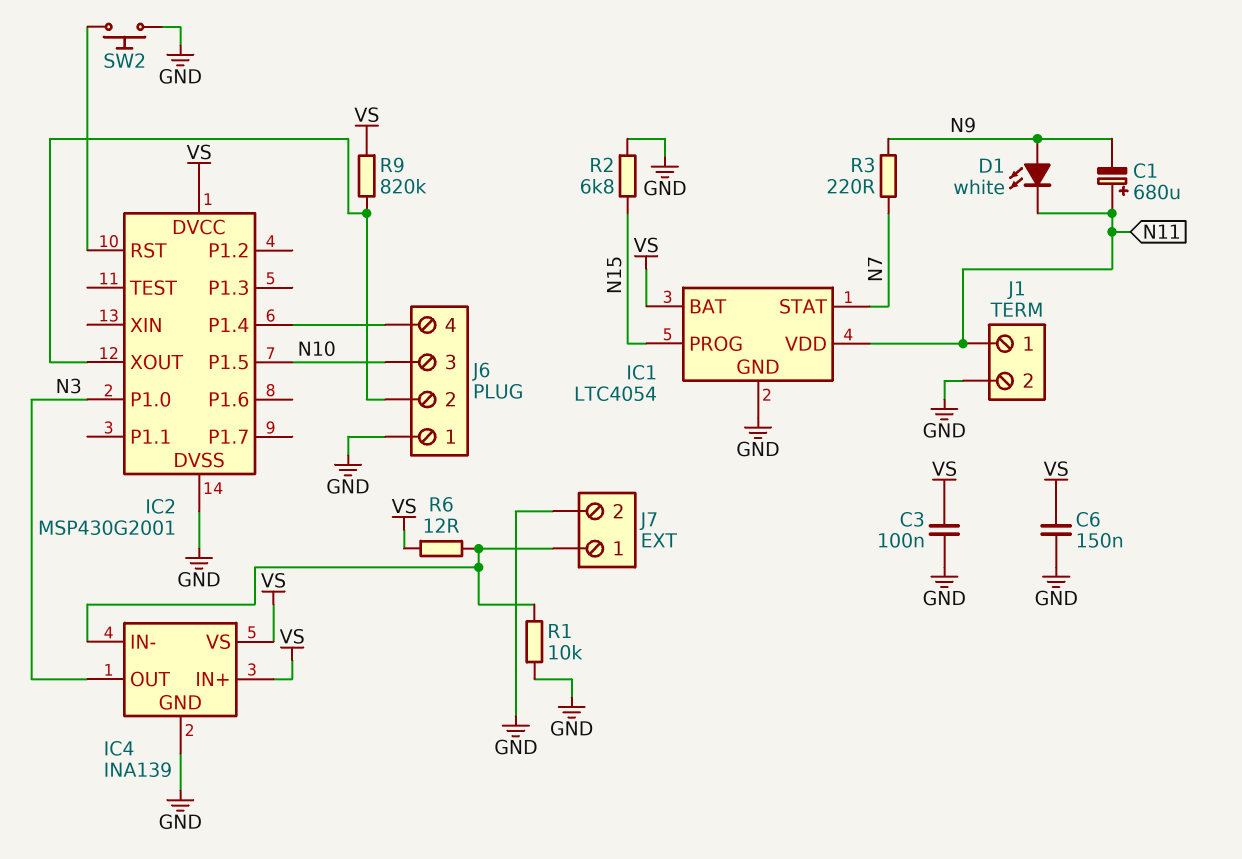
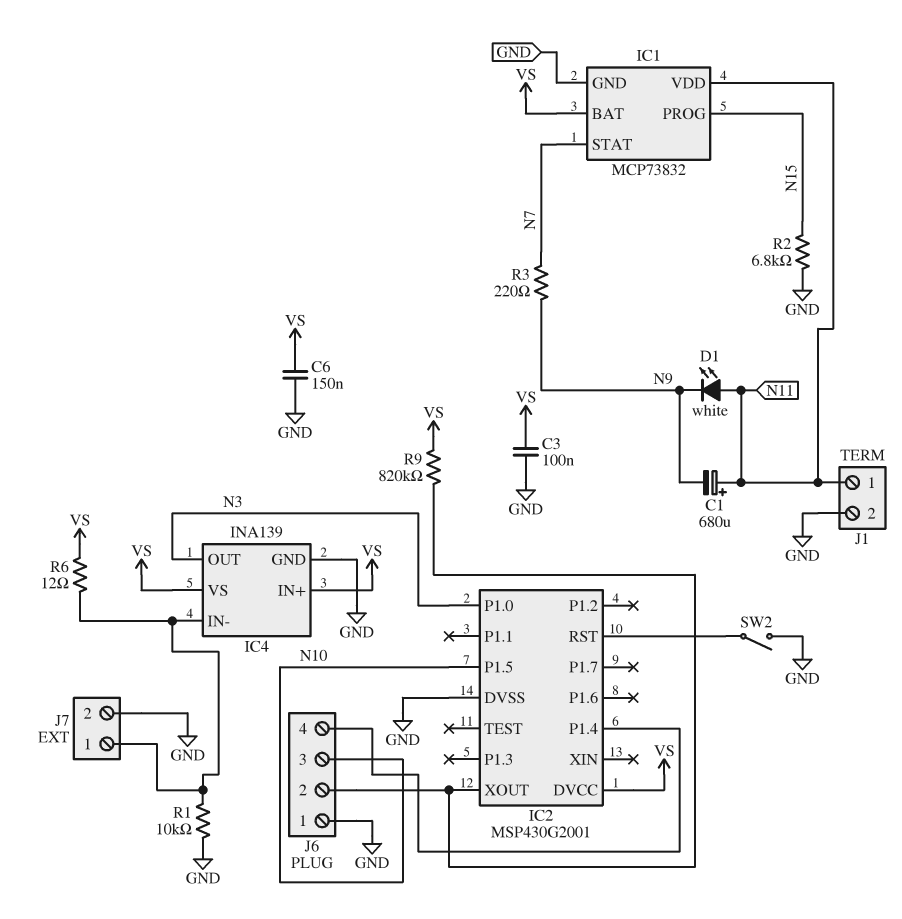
D1: LED white (A N9, K N11) -> LED white (A N11, K N9)
IC1: LTC4054 -> MCP73832
SW2: button (GND, IC2/RST) -> switch (GND, IC2/RST)

